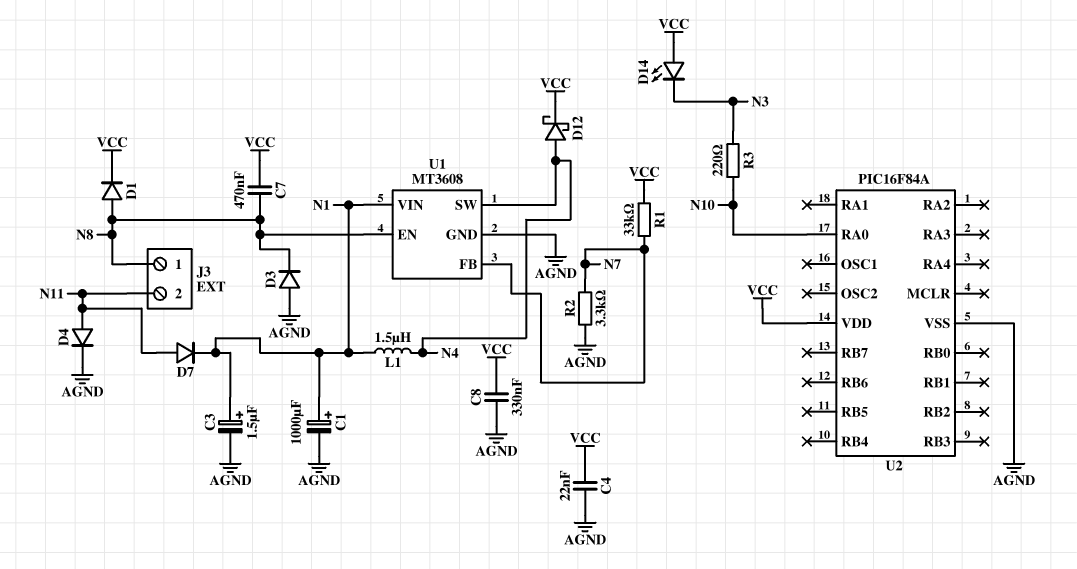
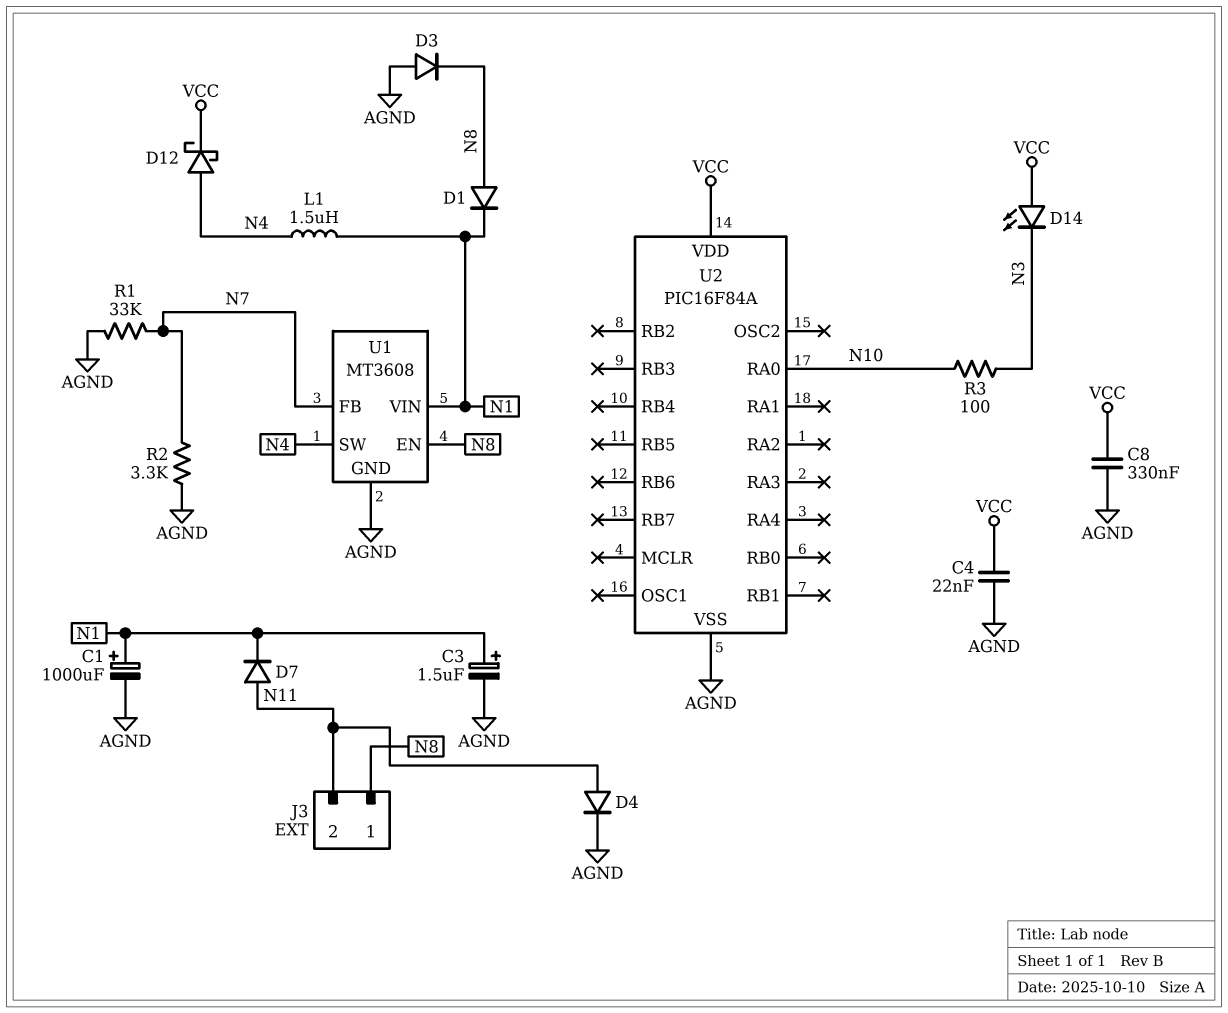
C7: 470nF (N8, VCC) -> none
D1: diode (A N8, K VCC) -> diode (A N8, K N1)
R1: 33k (N7, VCC) -> 33k (AGND, N7)
R3: 220 (N3, N10) -> 100 (N3, N10)

